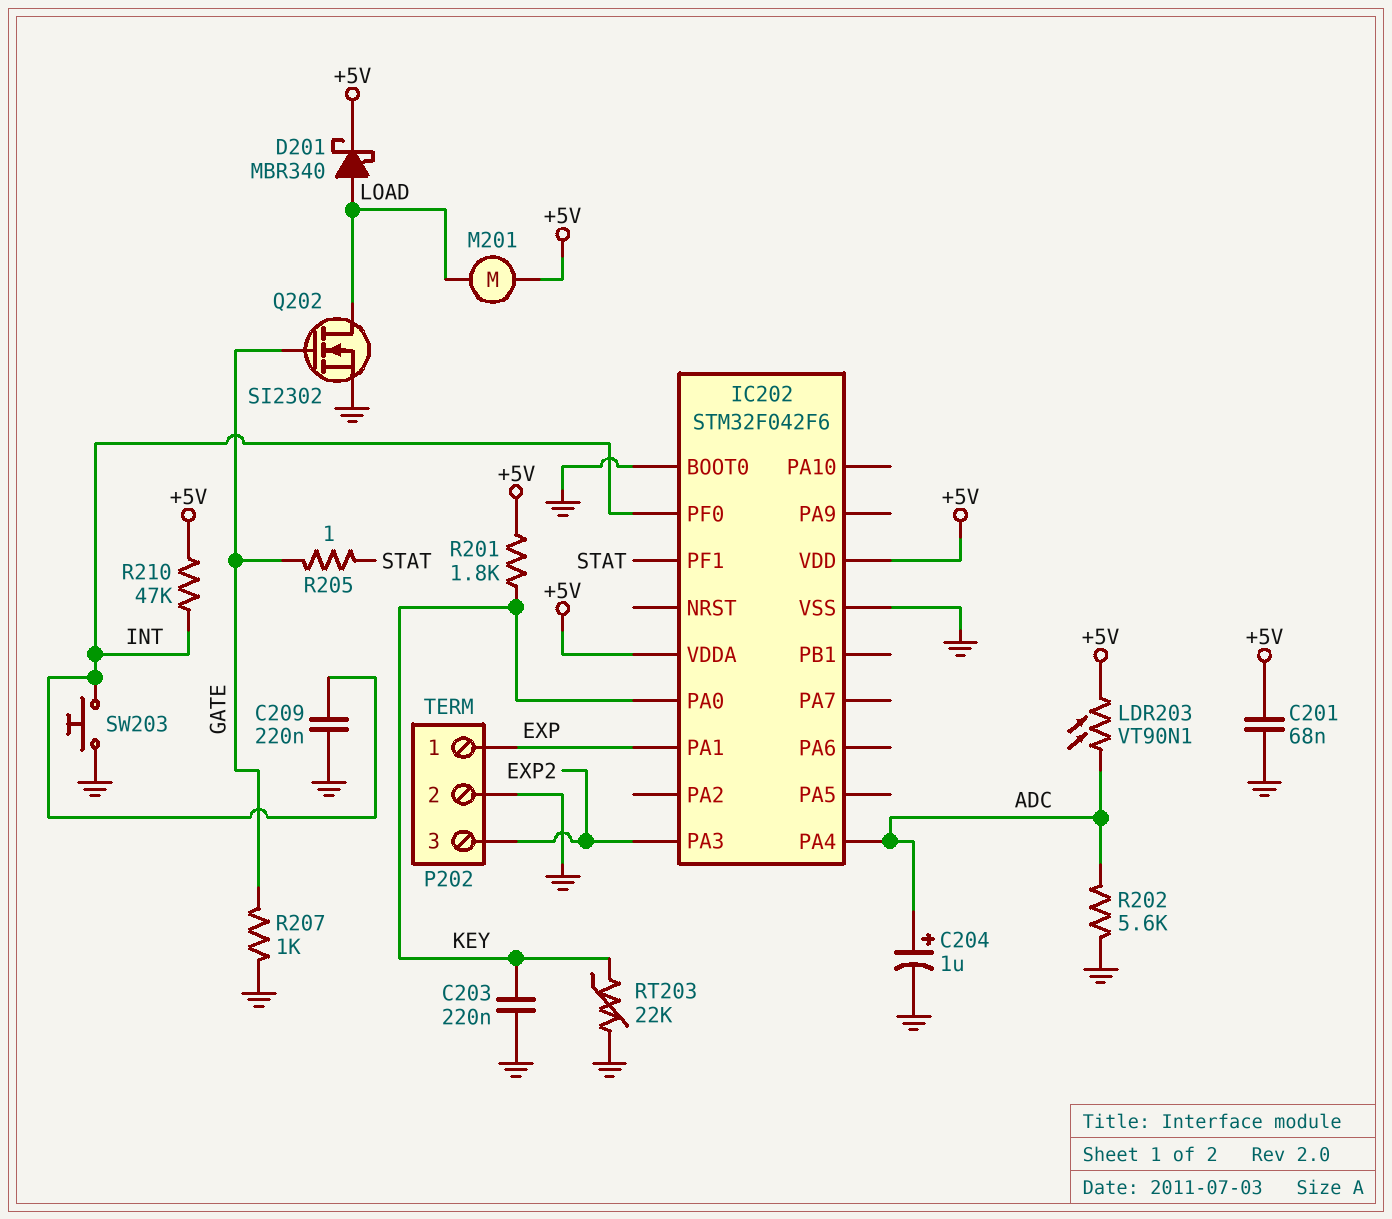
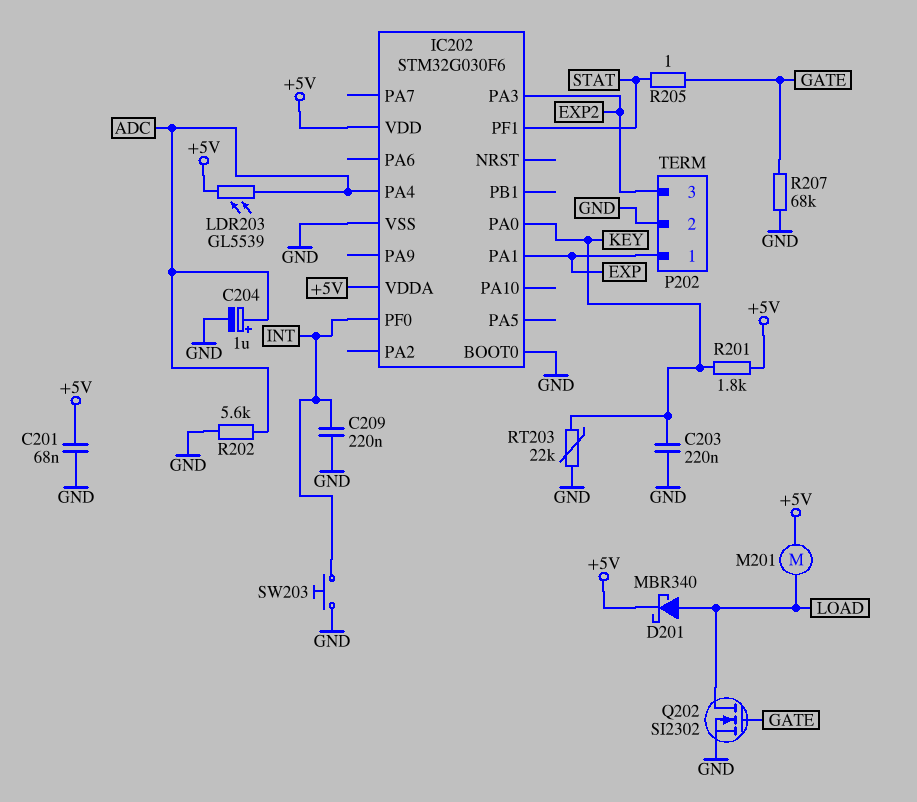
IC202: STM32F042F6 -> STM32G030F6
LDR203: VT90N1 (+5V, ADC) -> GL5539 (+5V, ADC)
R207: 1k (GATE, GND) -> 68k (GATE, GND)
R210: 47k (+5V, INT) -> none

